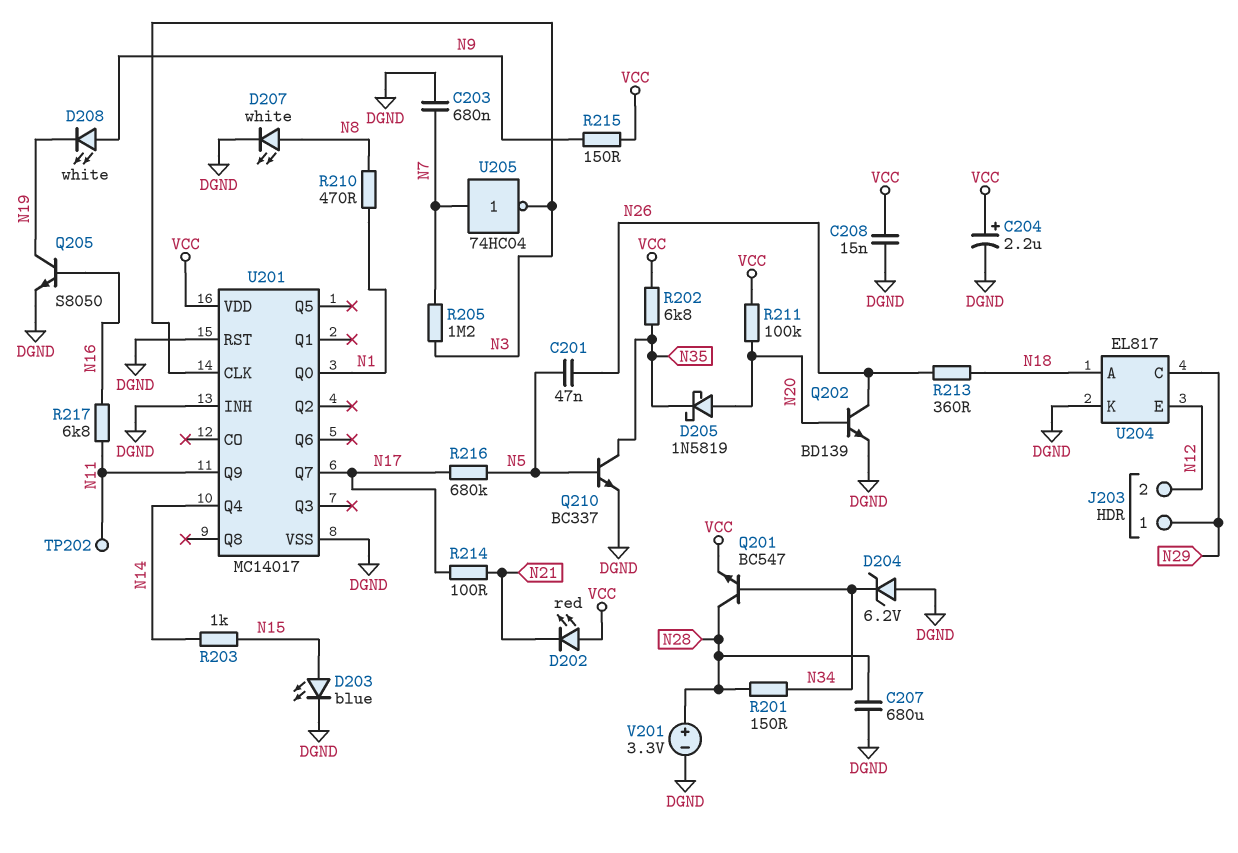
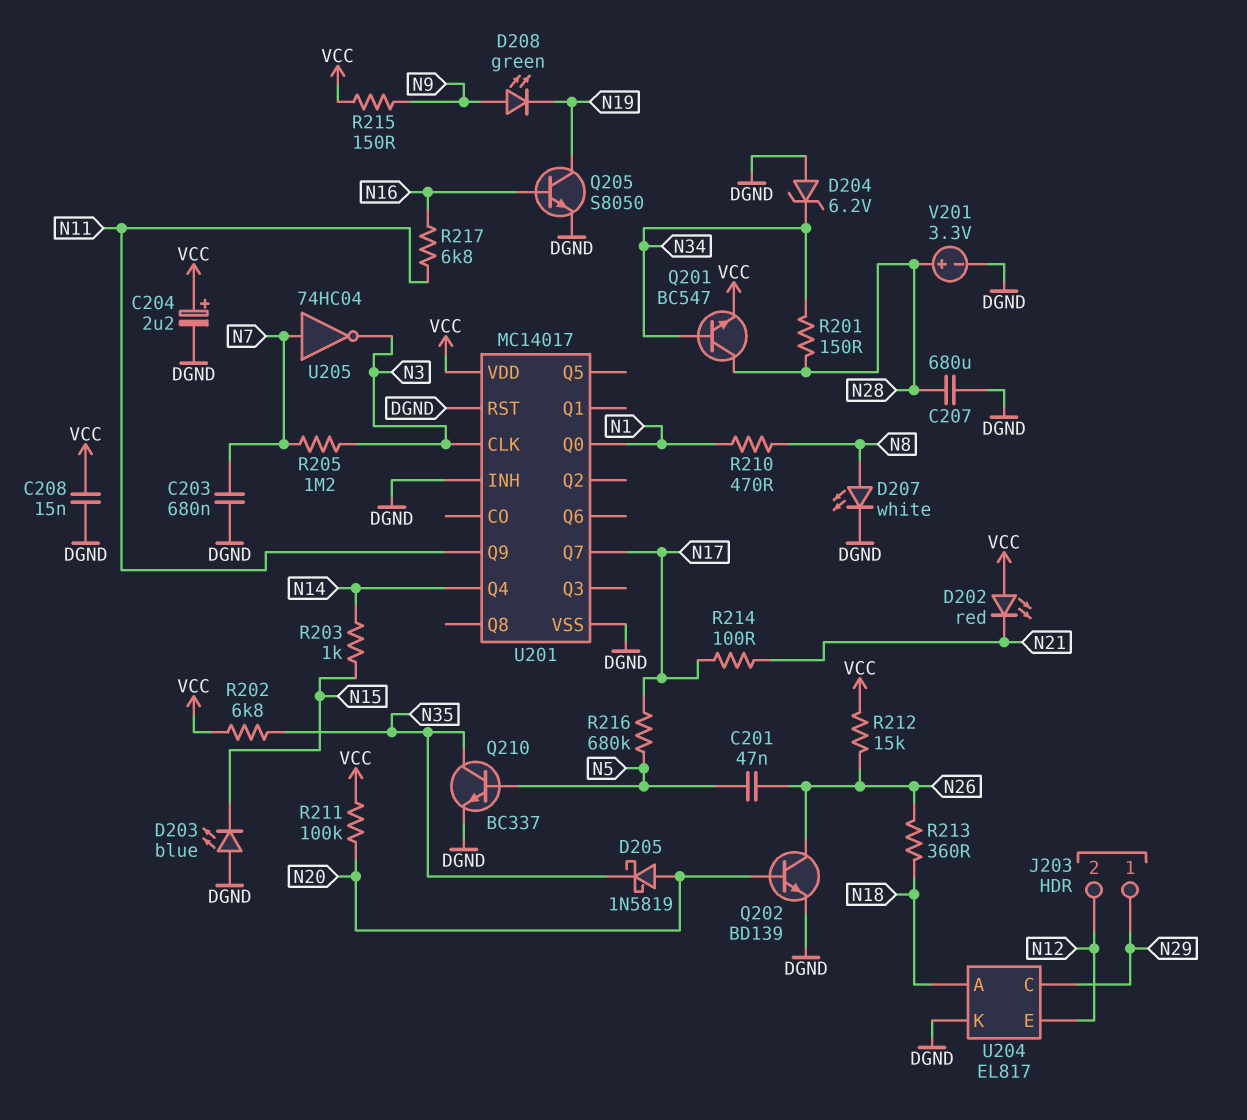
D203: LED blue (A N15, K DGND) -> LED blue (A DGND, K N15)
D208: LED white (A N9, K N19) -> LED green (A N9, K N19)
R212: none -> 15k (N26, VCC)
TP202: test point (N11) -> none

